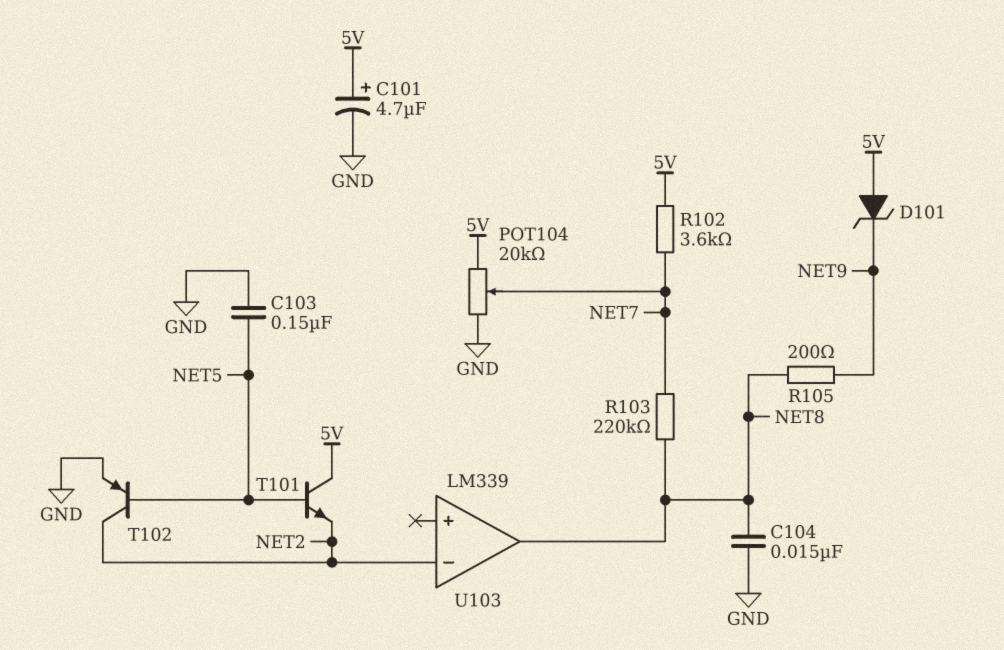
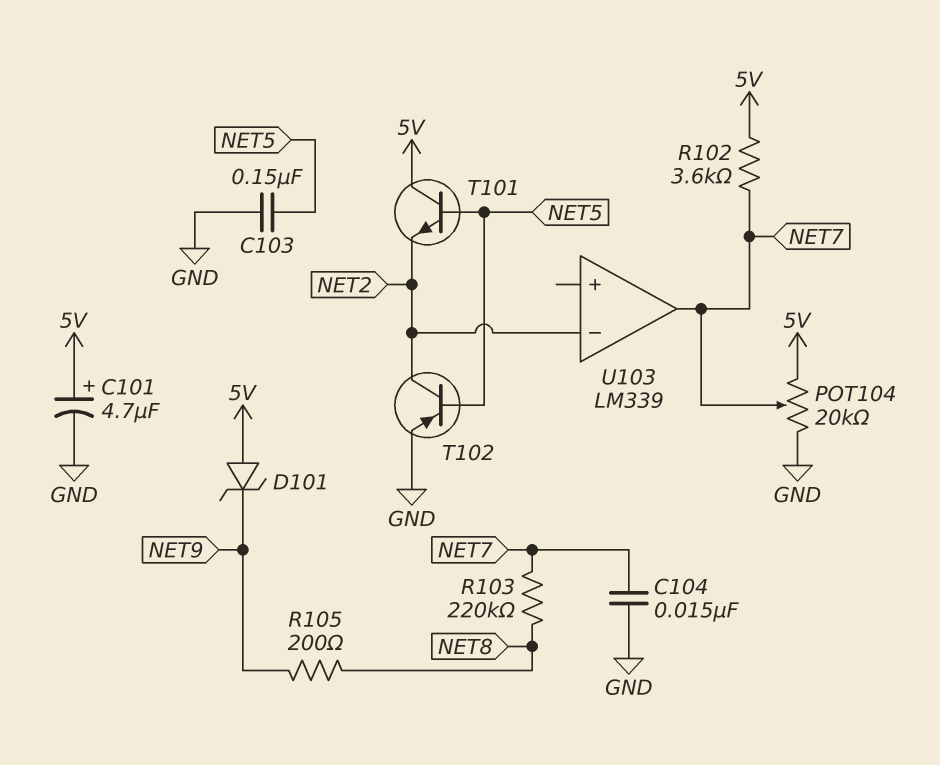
C104: 15nF (GND, NET8) -> 15nF (GND, NET7)
U103 pin out: NET8 -> NET7

